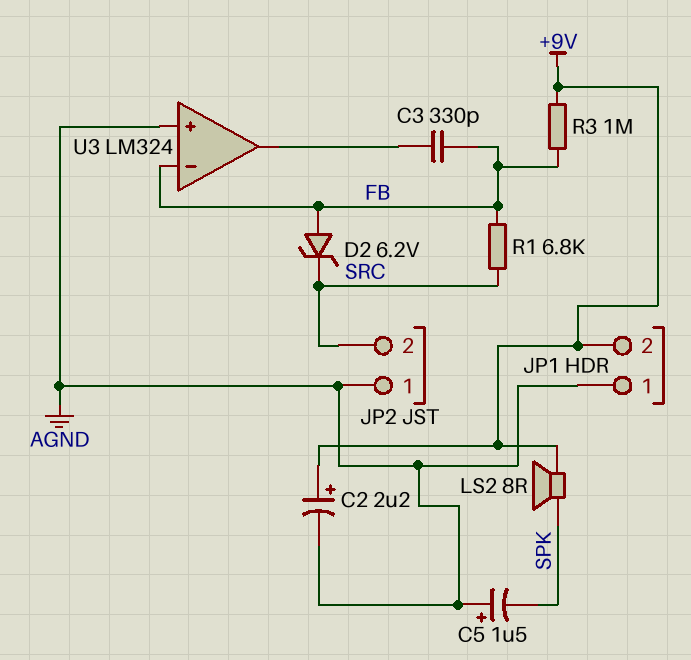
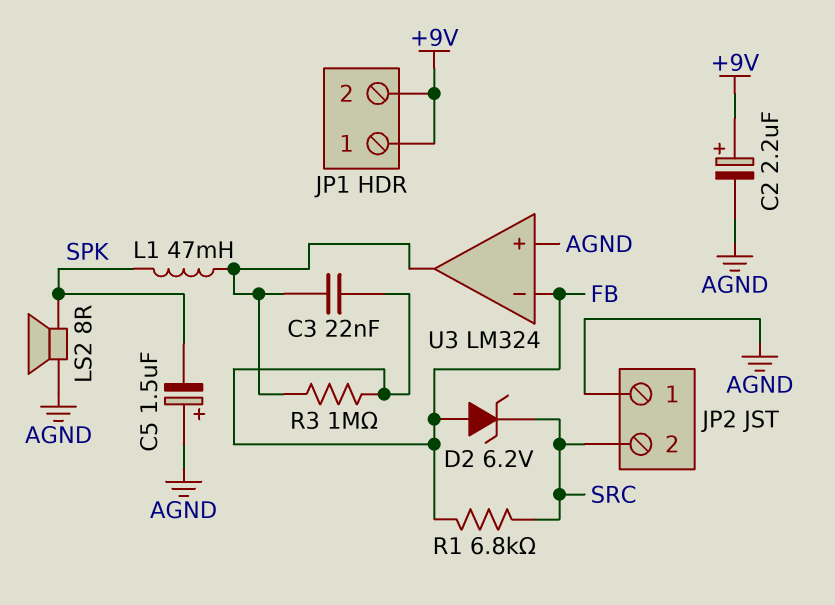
C3: 330pF (FB, U3/out) -> 22nF (FB, U3/out)
JP1 pin 1: AGND -> +9V
L1: none -> 47mH (SPK, U3/out)
LS2: speaker 8R (+9V, SPK) -> speaker 8R (AGND, SPK)
R3: 1M (+9V, FB) -> 1M (FB, U3/out)

